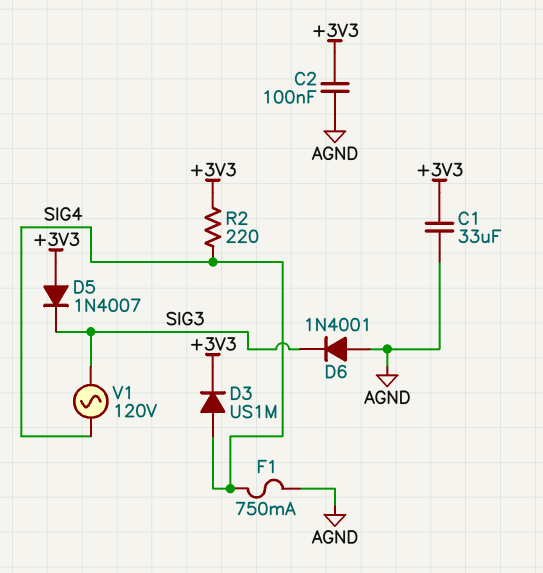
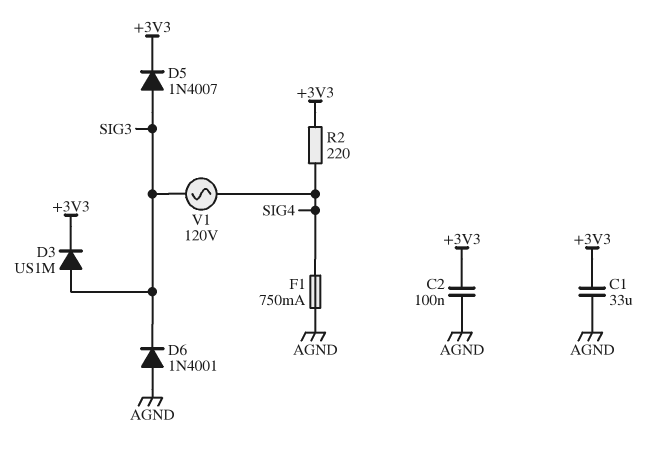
D3: diode US1M (A SIG4, K +3V3) -> diode US1M (A SIG3, K +3V3)
D5: diode 1N4007 (A +3V3, K SIG3) -> diode 1N4007 (A SIG3, K +3V3)

